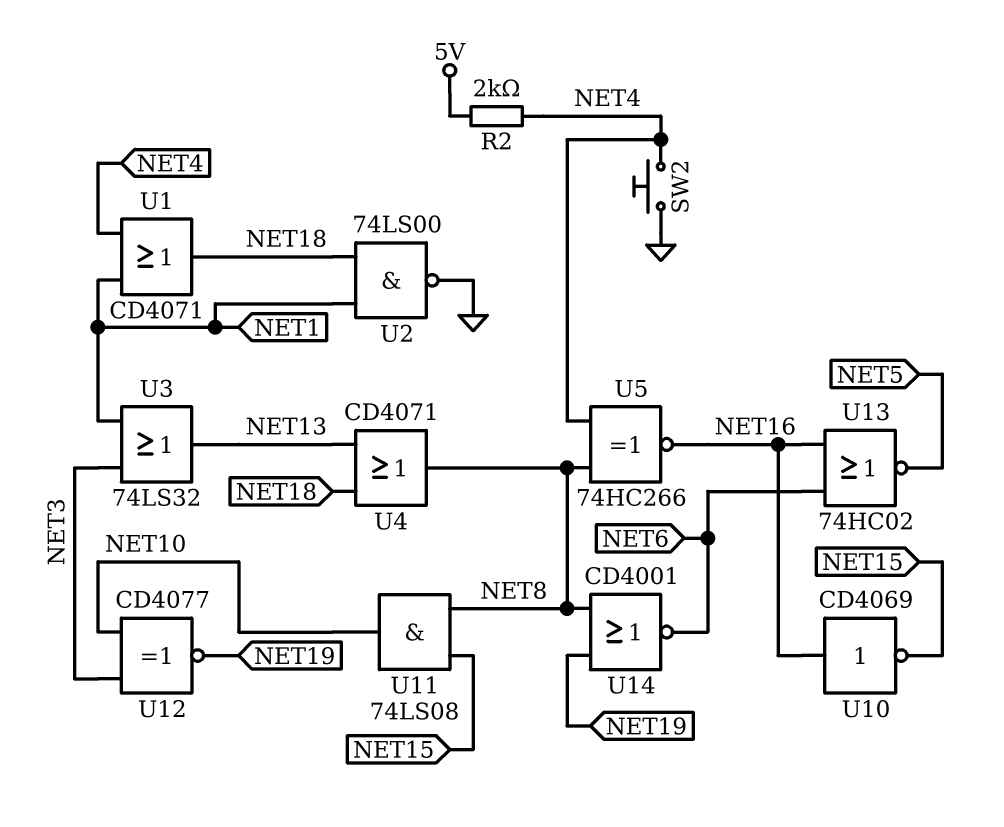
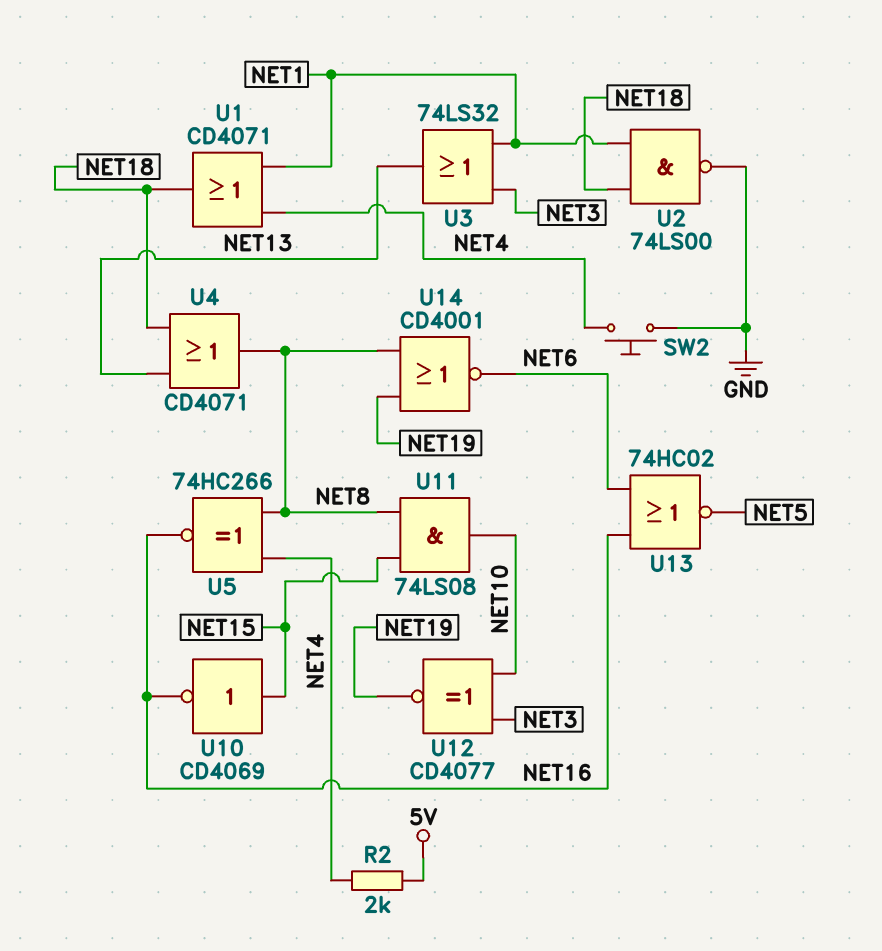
U10: NOT CD4069 (in NET16, out NET15) -> NOT CD4069 (in NET15, out NET16)

